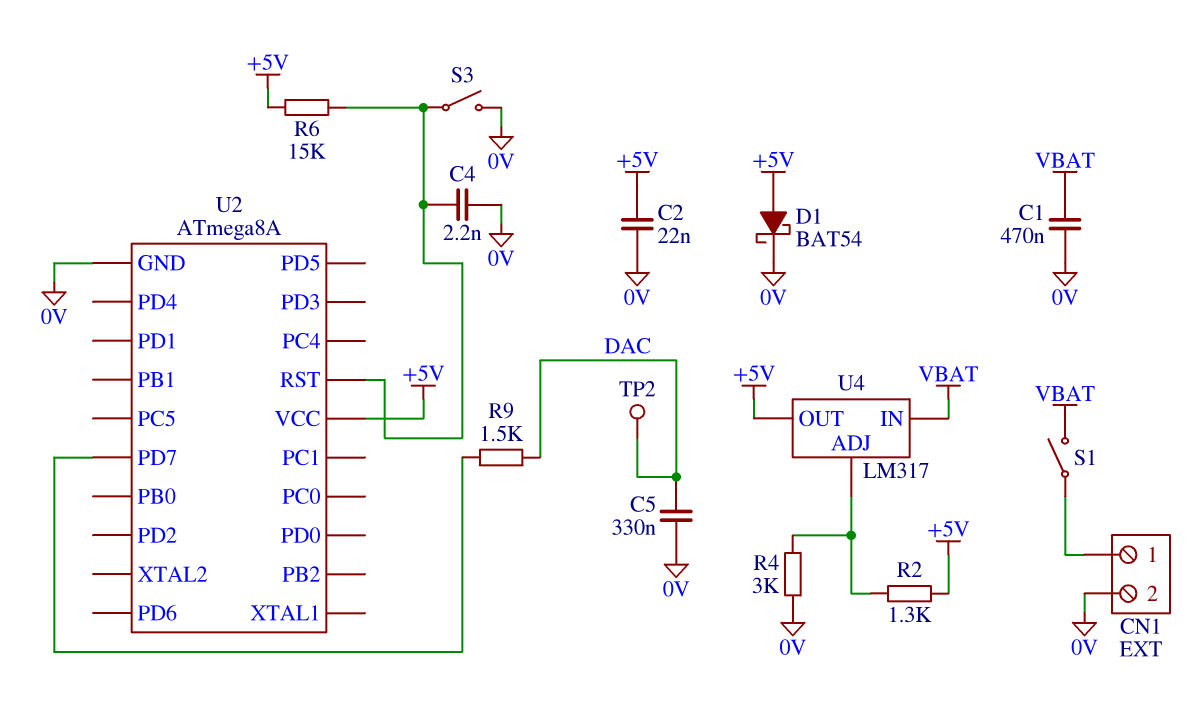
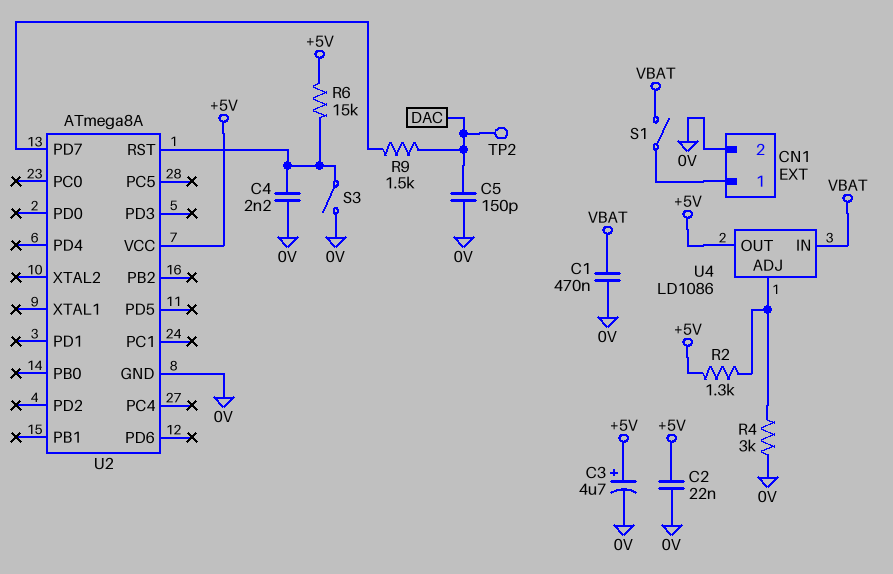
C3: none -> 4.7uF (plus +5V, minus 0V)
C5: 330nF (0V, DAC) -> 150pF (0V, DAC)
D1: schottky BAT54 (A +5V, K 0V) -> none
U4: LM317 -> LD1086

